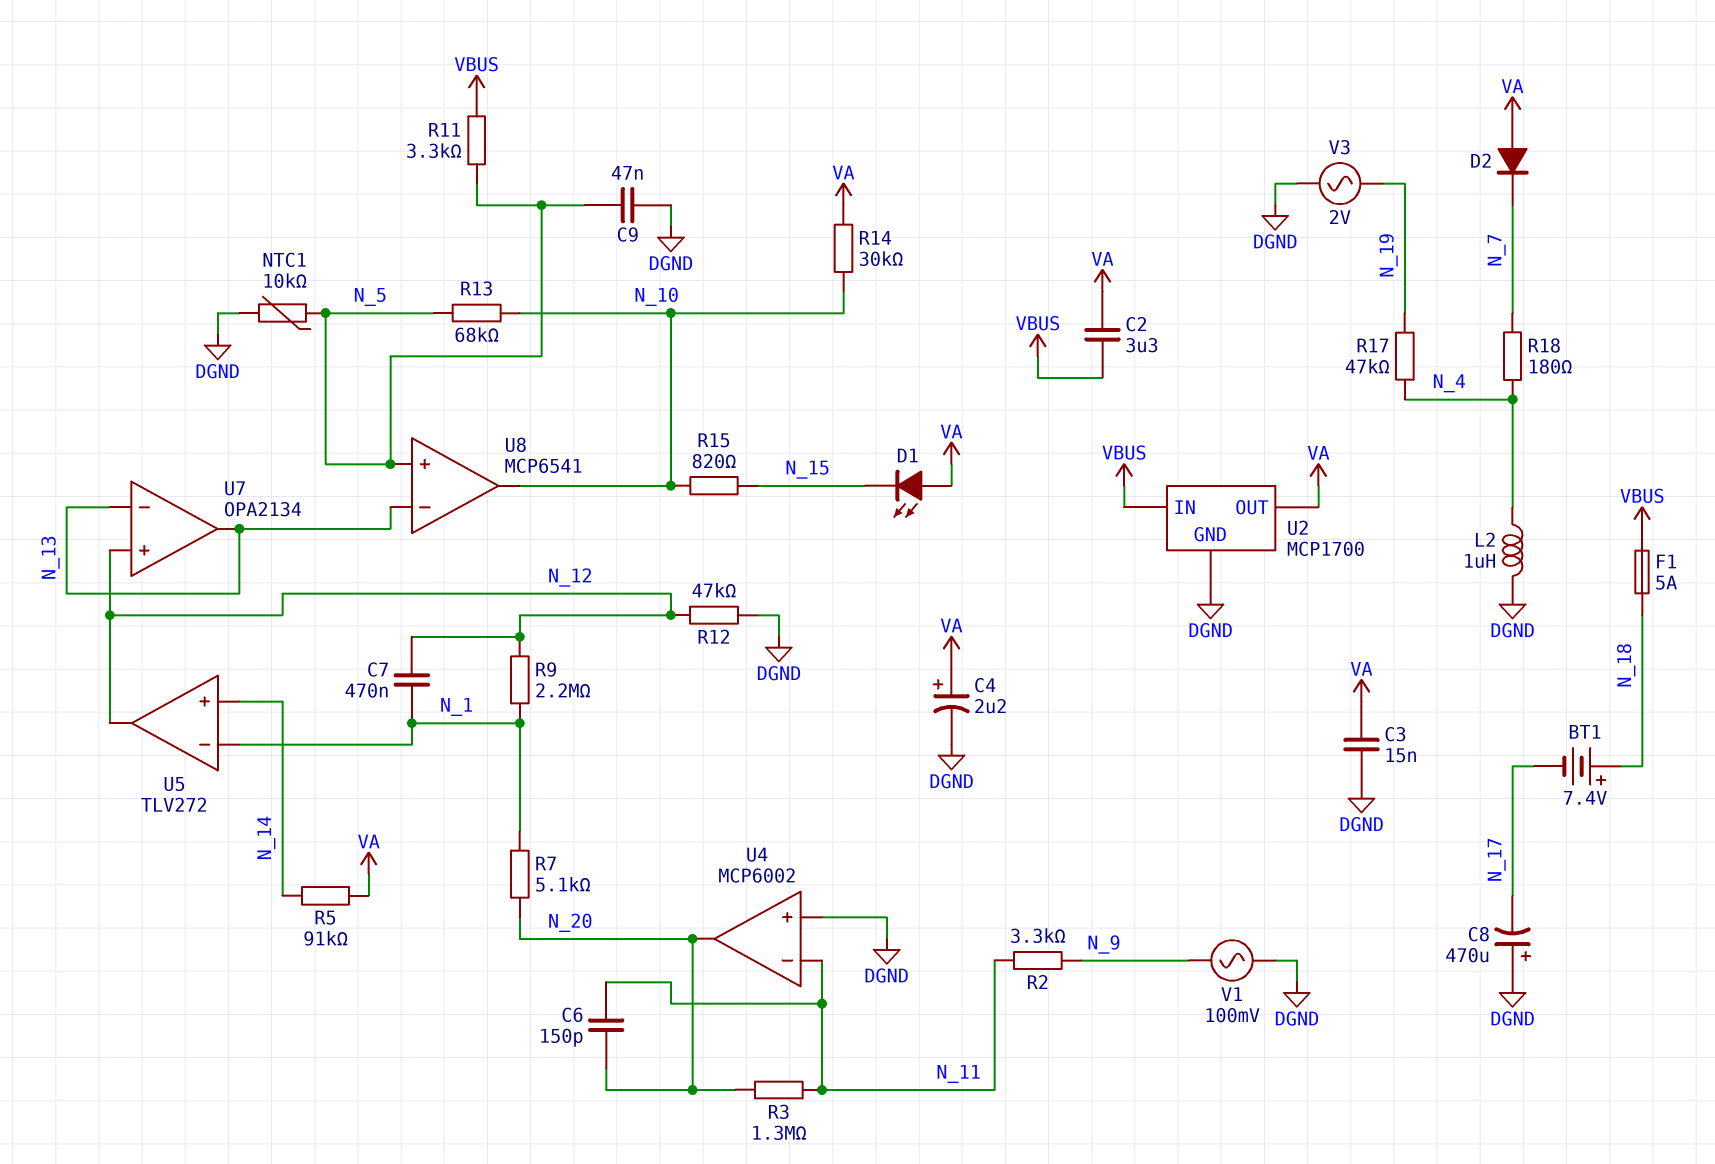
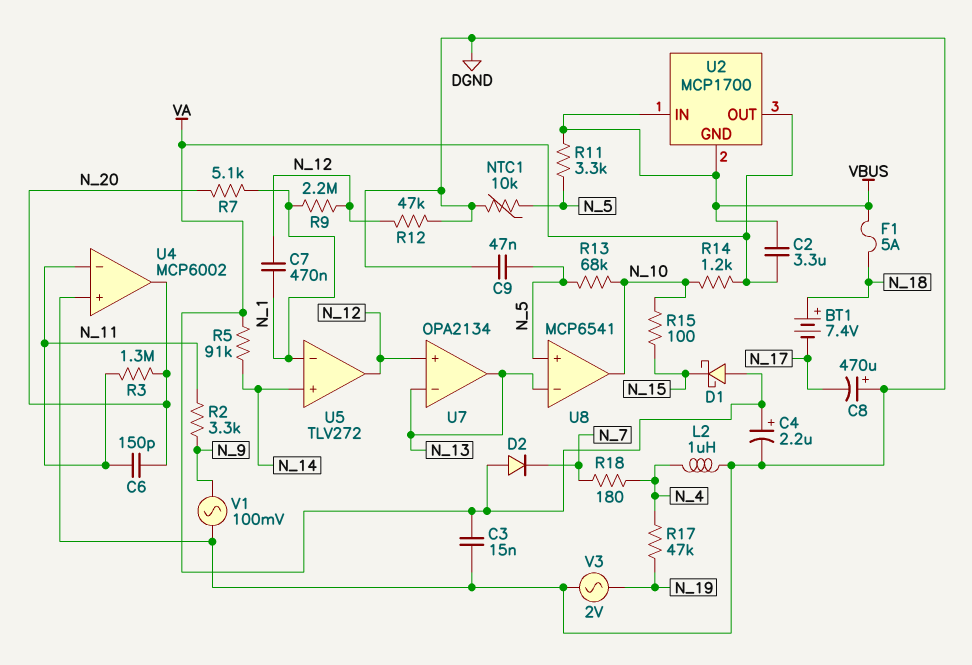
D1: LED (A VA, K N_15) -> schottky (A VA, K N_15)
R14: 30k (N_10, VA) -> 1.2k (N_10, VA)
R15: 820 (N_10, N_15) -> 100 (N_10, N_15)
U2 pin GND: DGND -> VBUS

